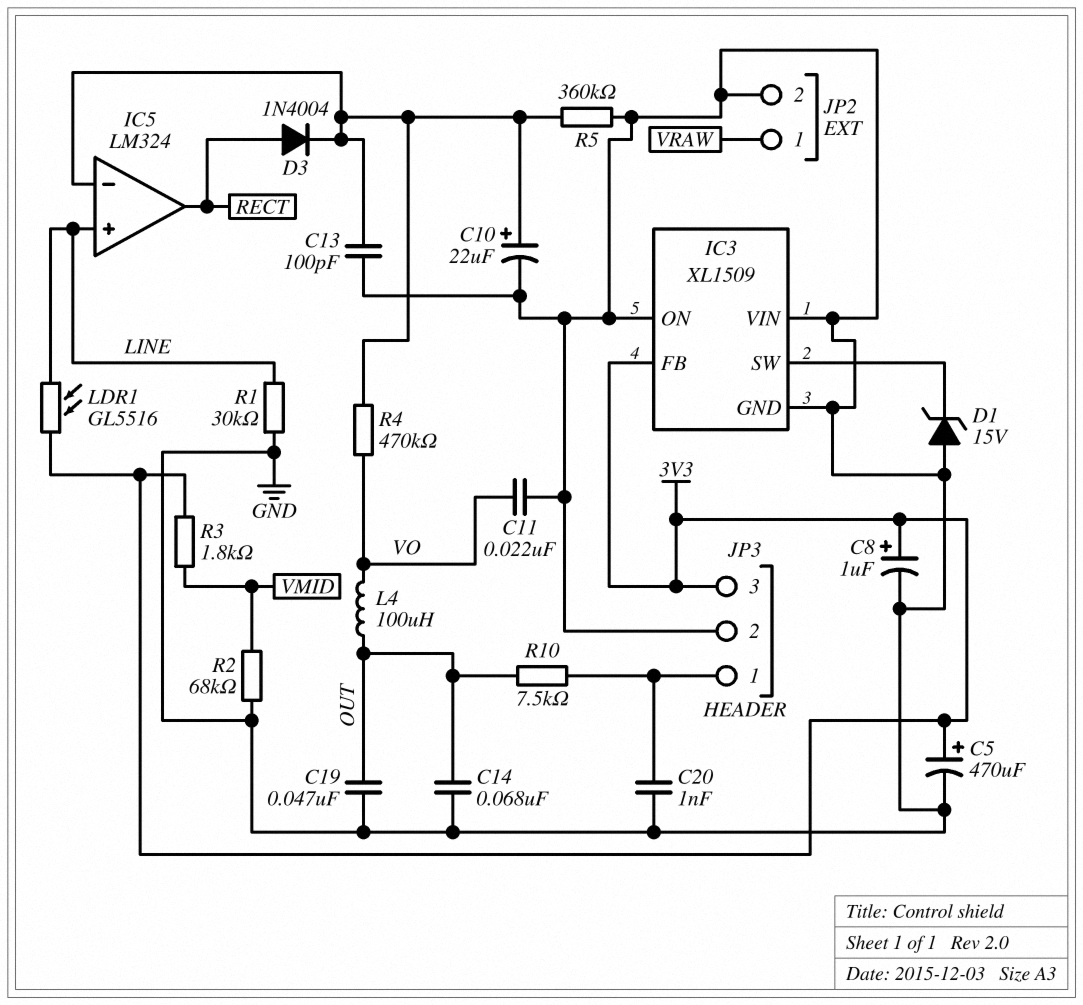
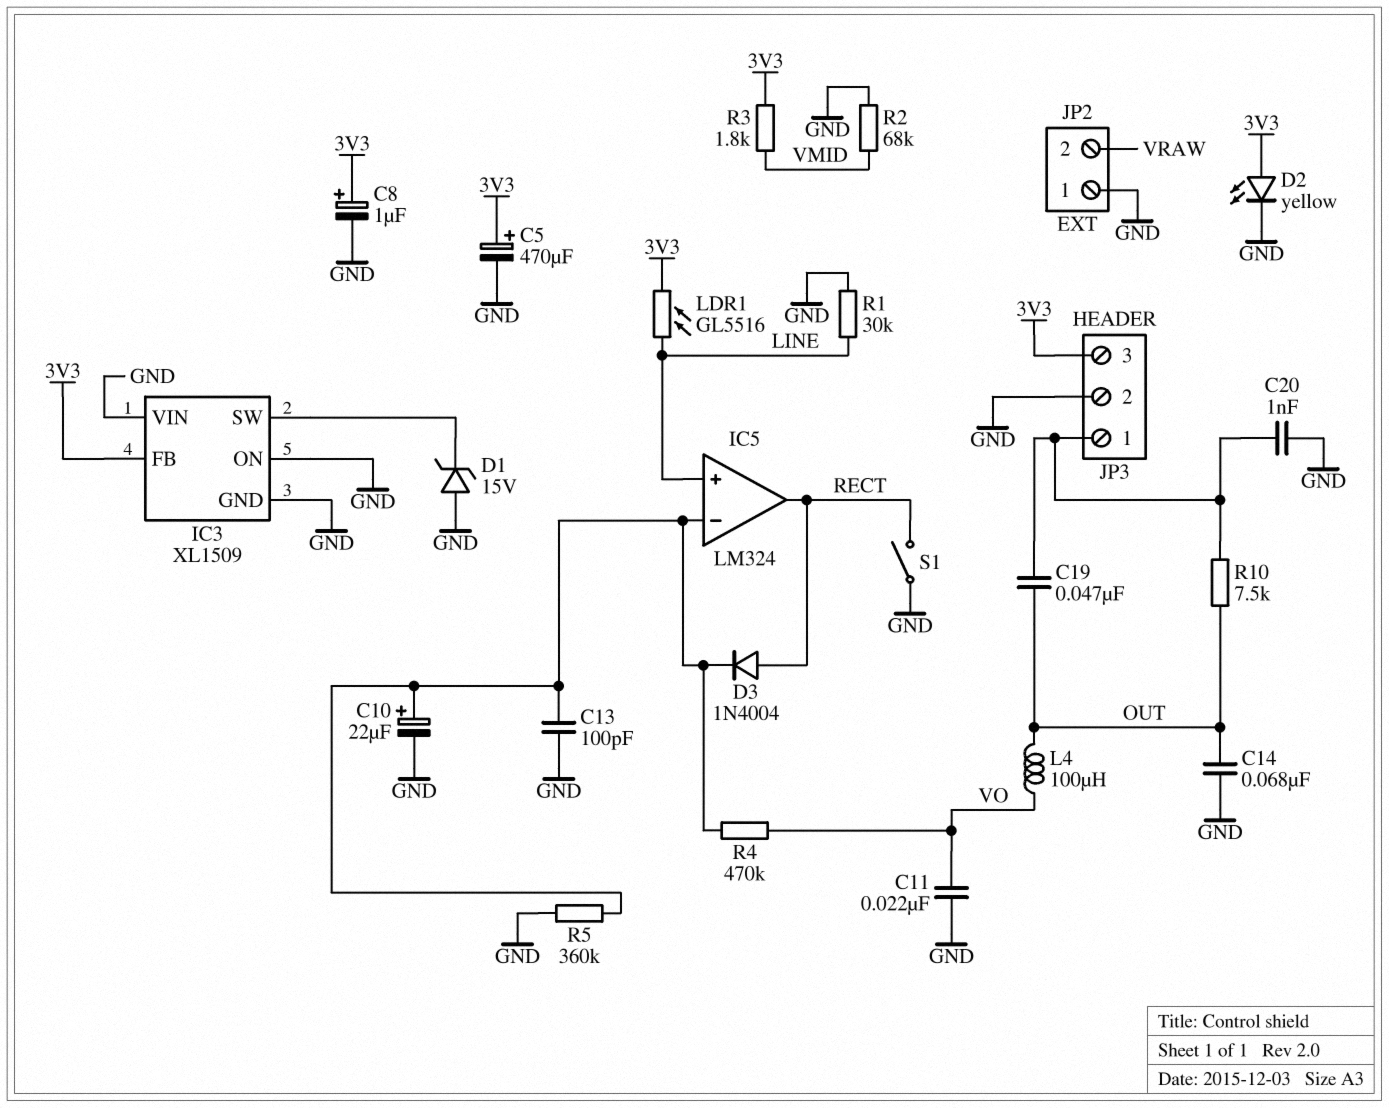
C19: 47nF (GND, OUT) -> 47nF (JP3/1, OUT)
D2: none -> LED yellow (A 3V3, K GND)
JP2 pin 1: VRAW -> GND
JP2 pin 2: GND -> VRAW
S1: none -> switch (GND, RECT)

